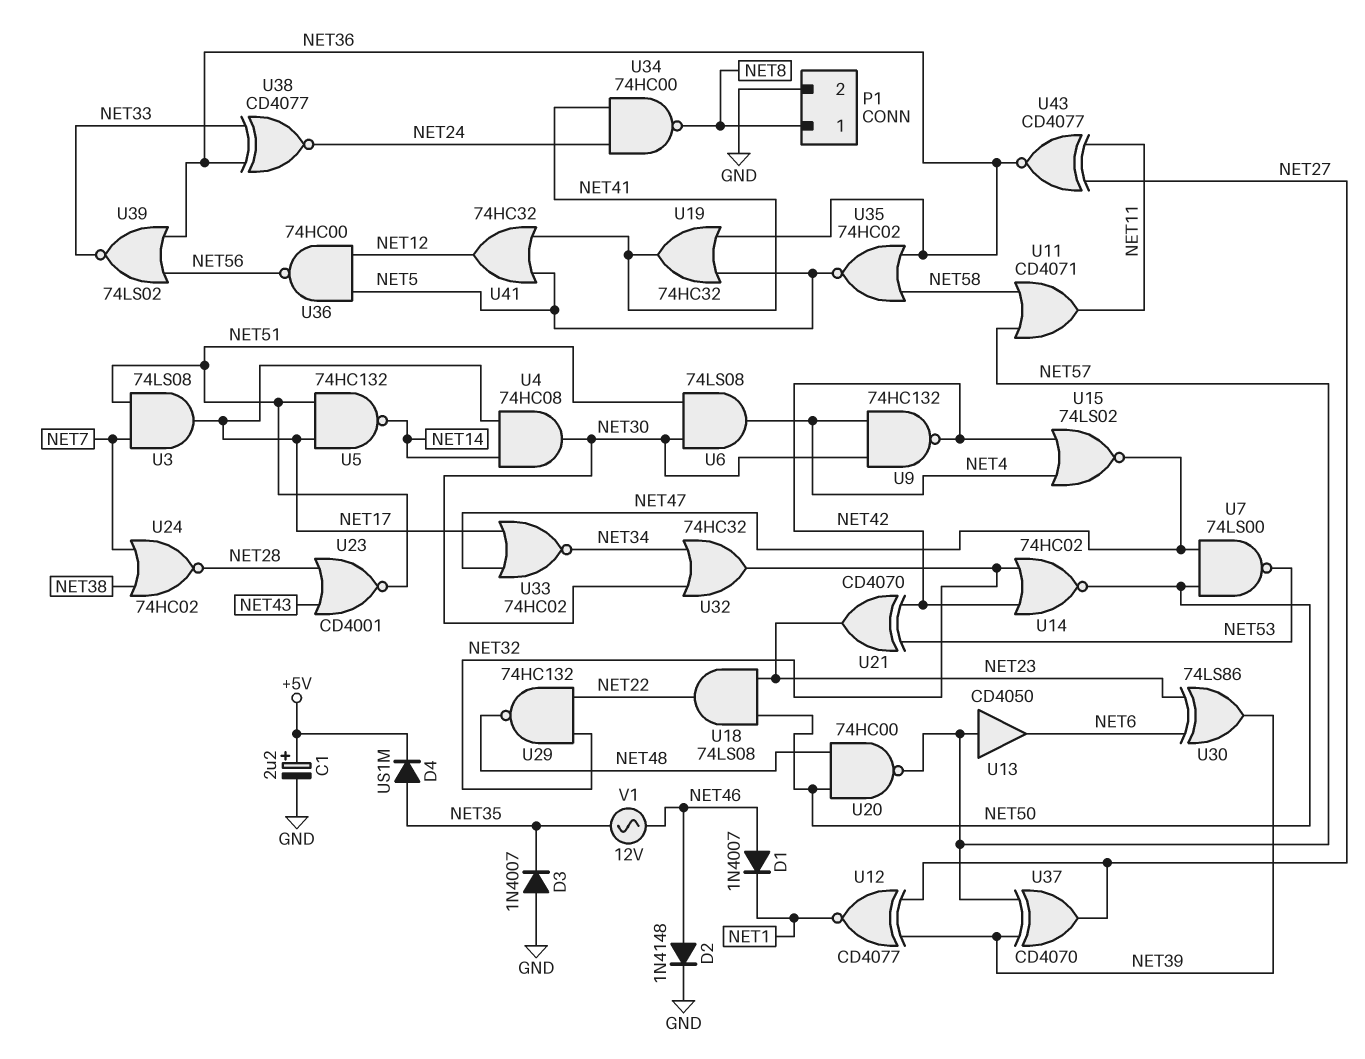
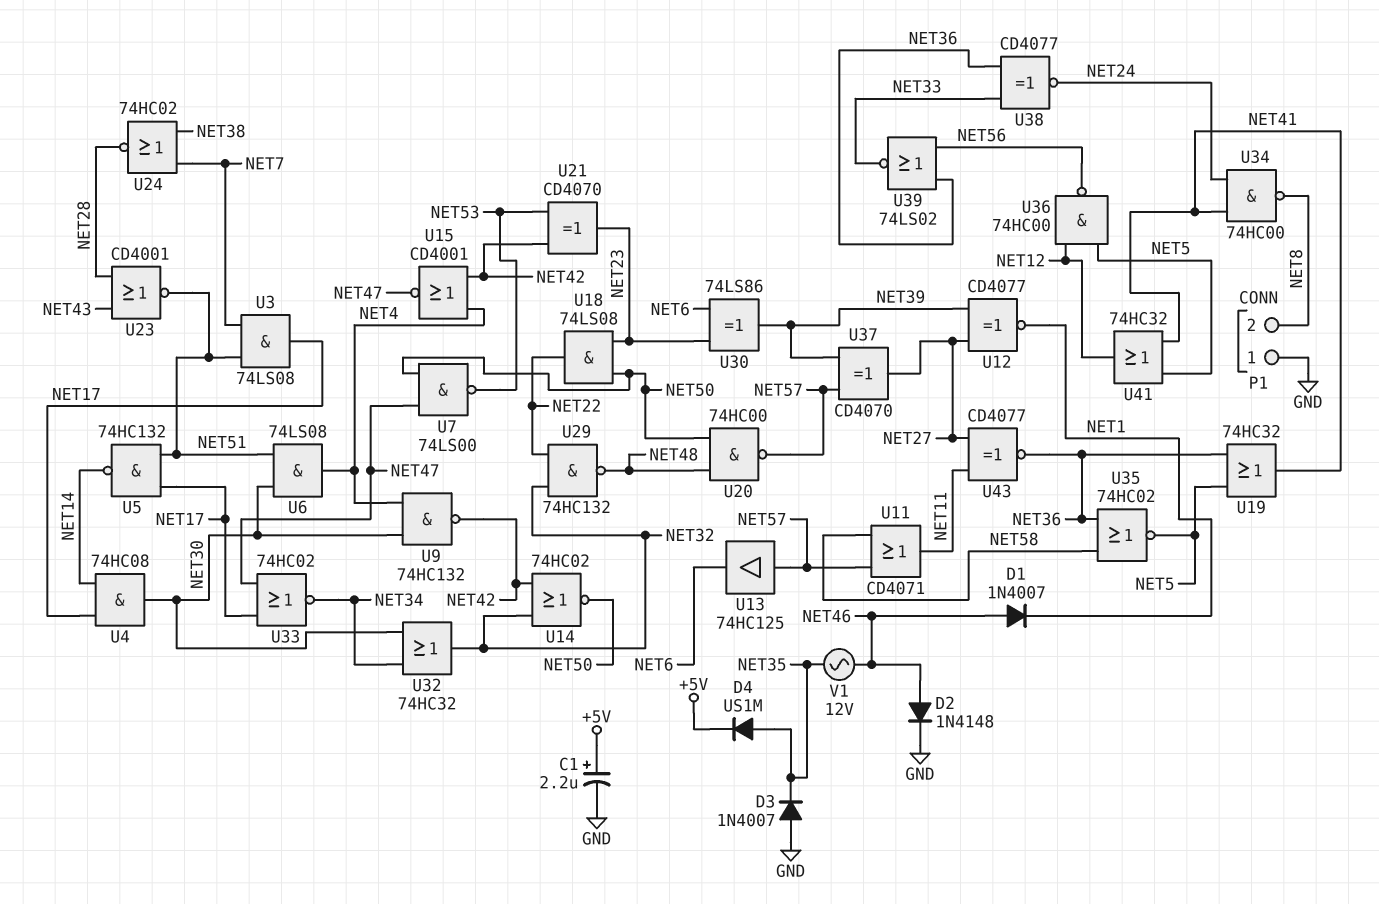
P1 pin 1: NET8 -> GND
P1 pin 2: GND -> NET8
U13: buffer CD4050 (in NET57, out NET6) -> buffer 74HC125 (in NET57, out NET6)
U15: NOR 74LS02 (in NET4, in NET42, out NET47) -> NOR CD4001 (in NET4, in NET42, out NET47)

